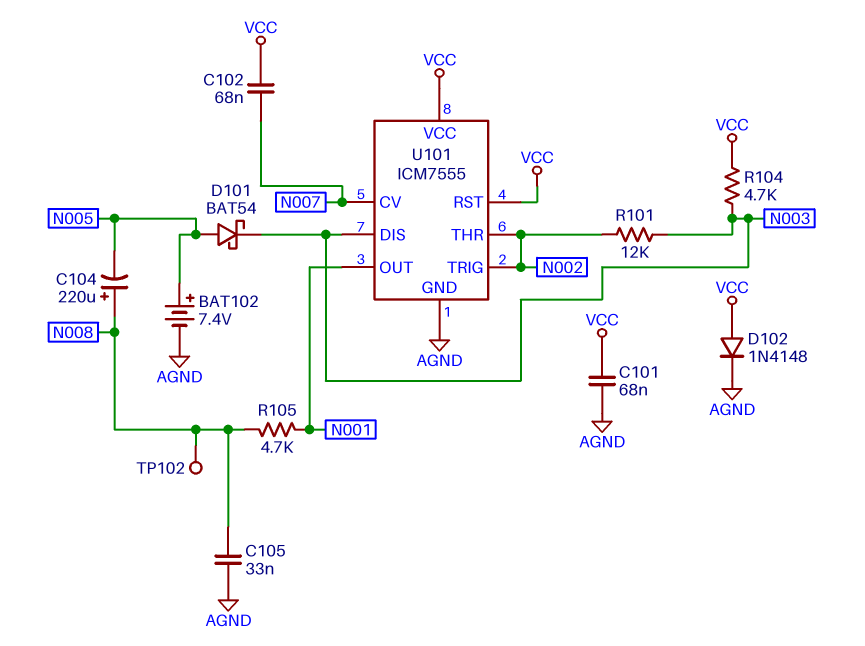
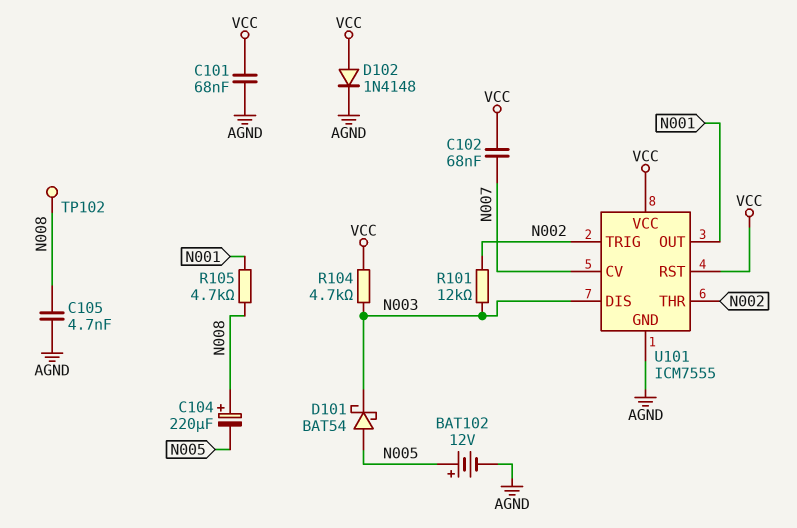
BAT102: 7.4V (plus N005, minus AGND) -> 12V (plus N005, minus AGND)
C105: 33nF (AGND, N008) -> 4.7nF (AGND, N008)

